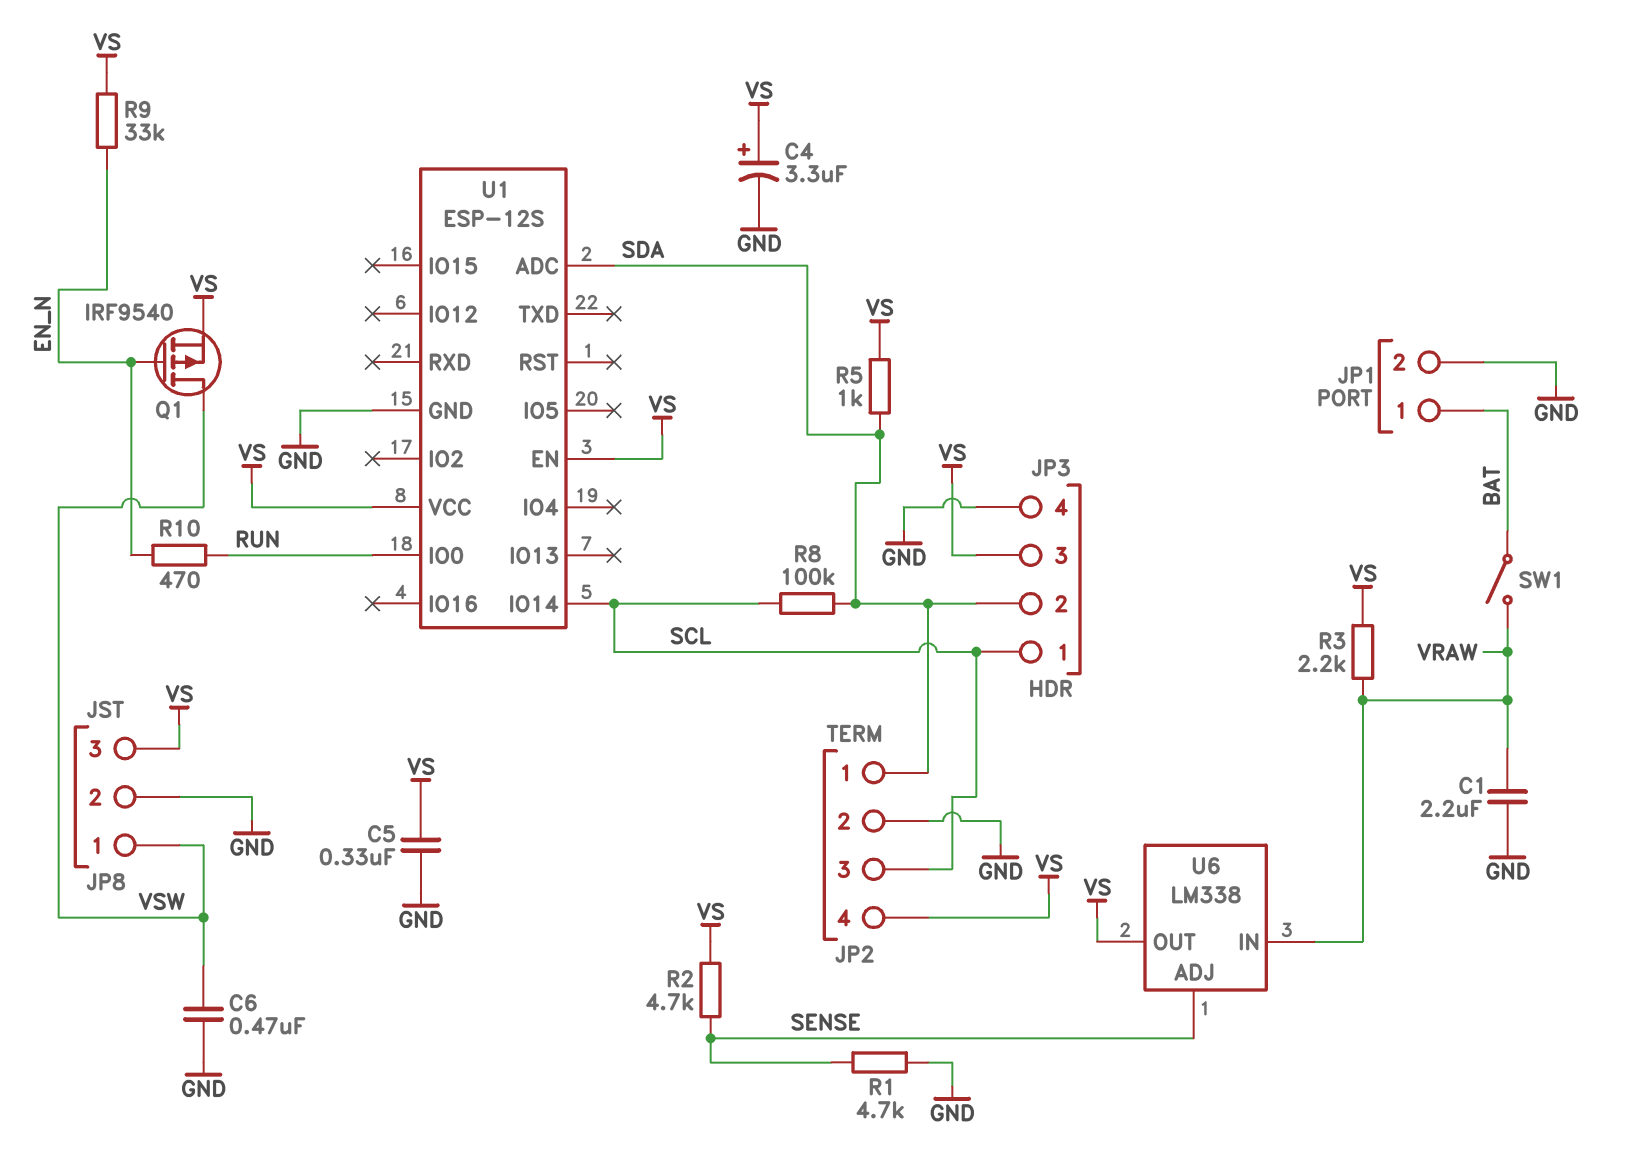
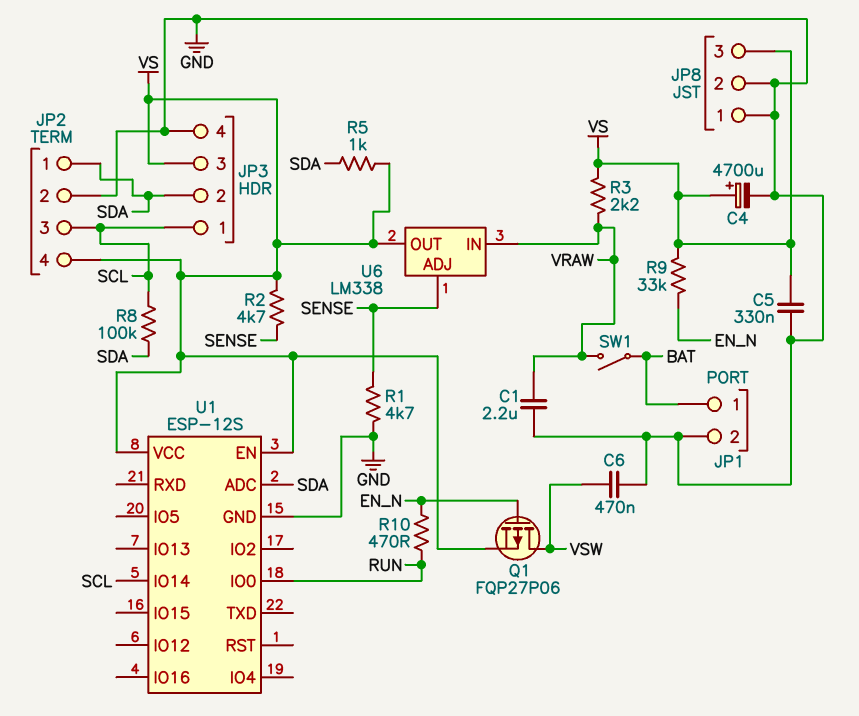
C4: 3.3uF (plus VS, minus GND) -> 4700uF (plus VS, minus GND)
JP8 pin 1: VSW -> GND
Q1: PMOS IRF9540 (G EN_N, D VSW, S VS) -> PMOS FQP27P06 (G EN_N, D VSW, S VS)

